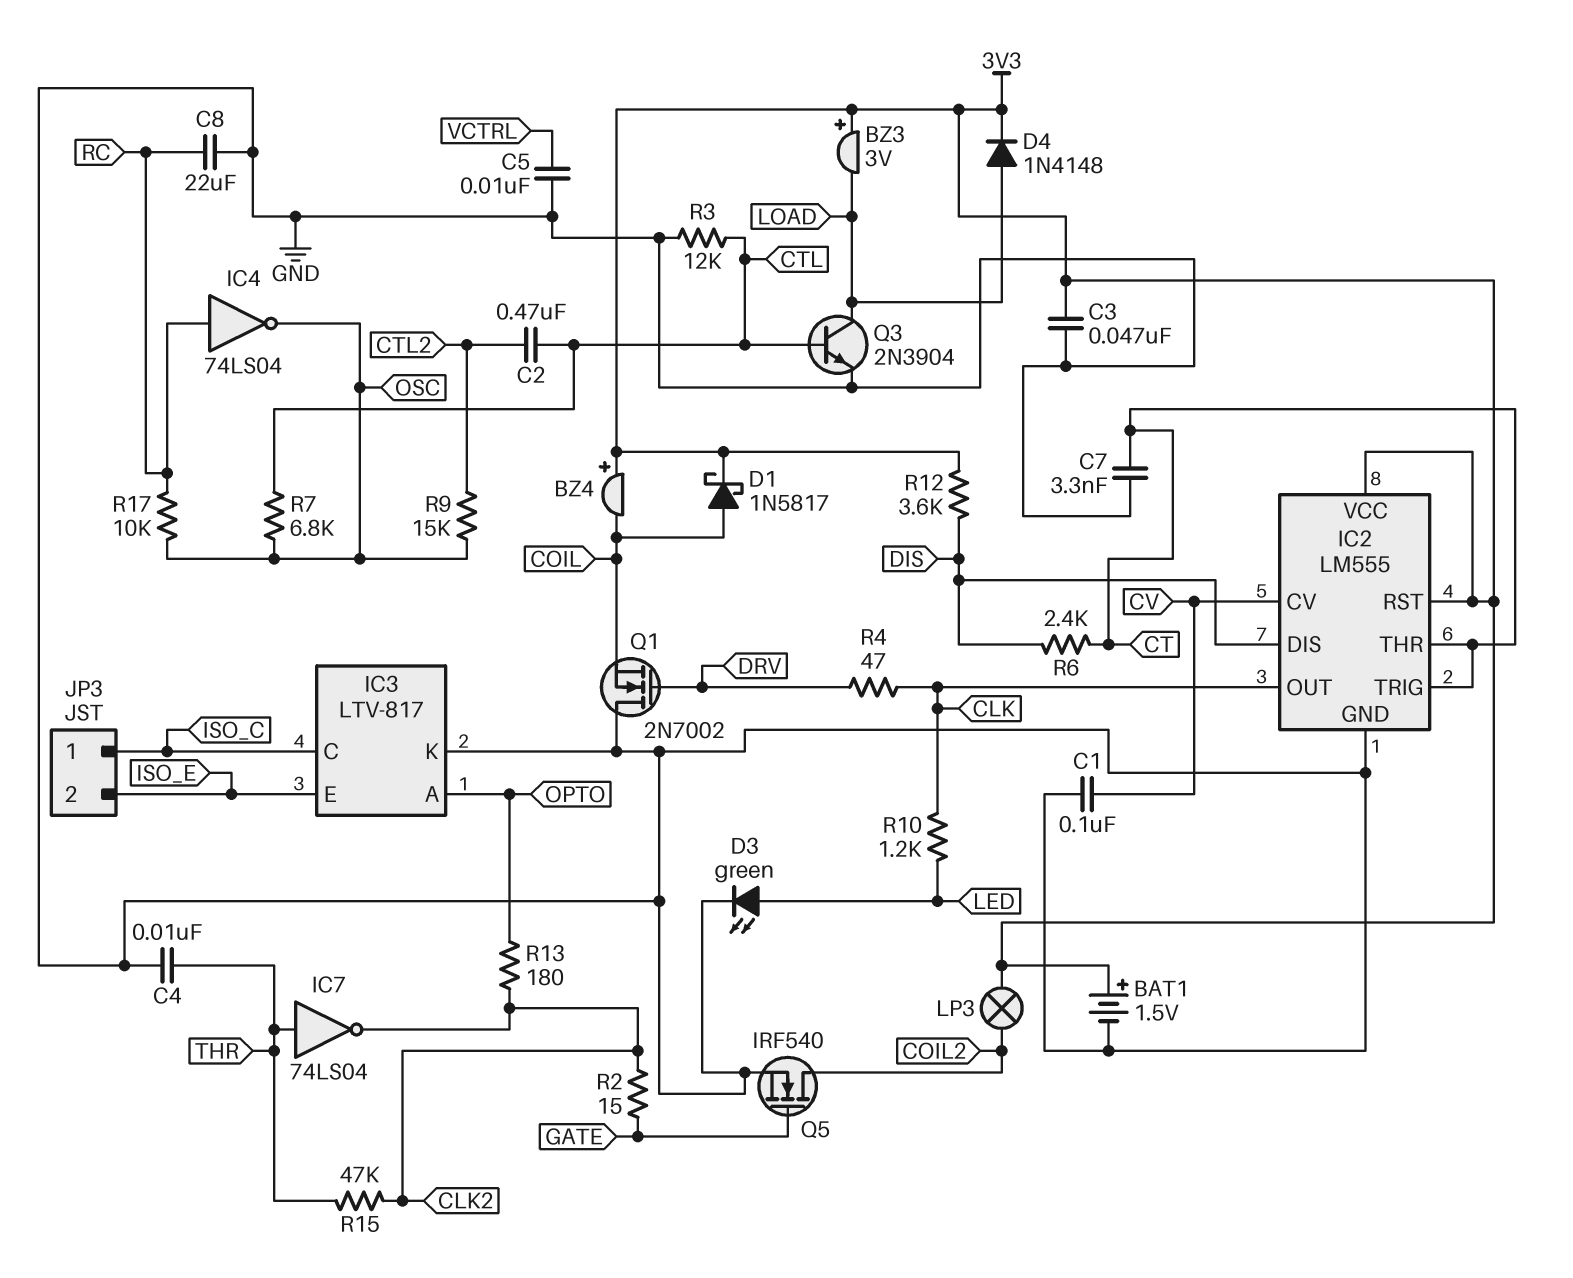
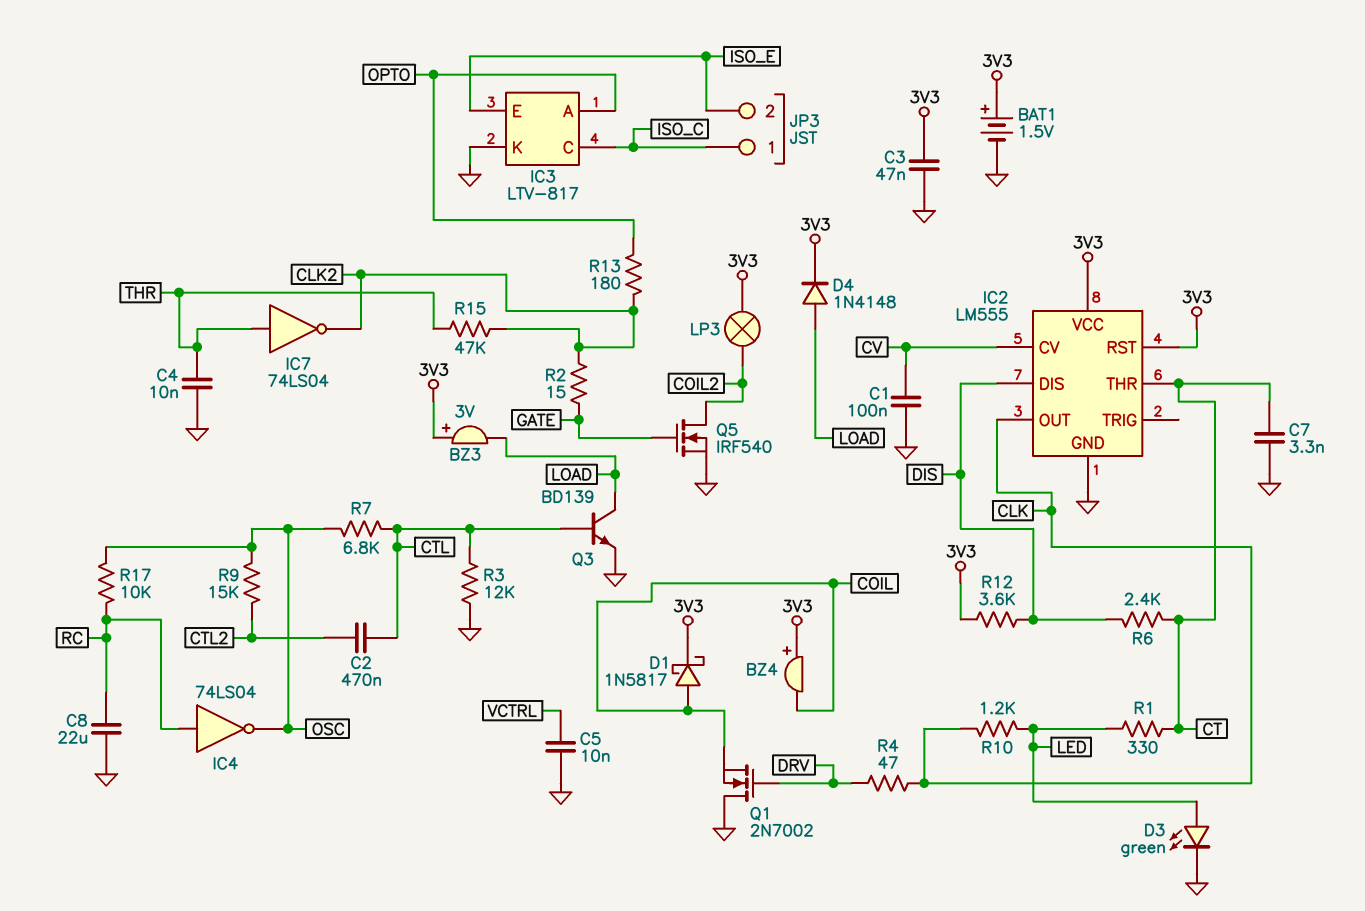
IC2 pin TRIG: CT -> none
Q3: NPN 2N3904 (B CTL, C LOAD, E GND) -> NPN BD139 (B CTL, C LOAD, E GND)
R1: none -> 330 (CT, LED)

